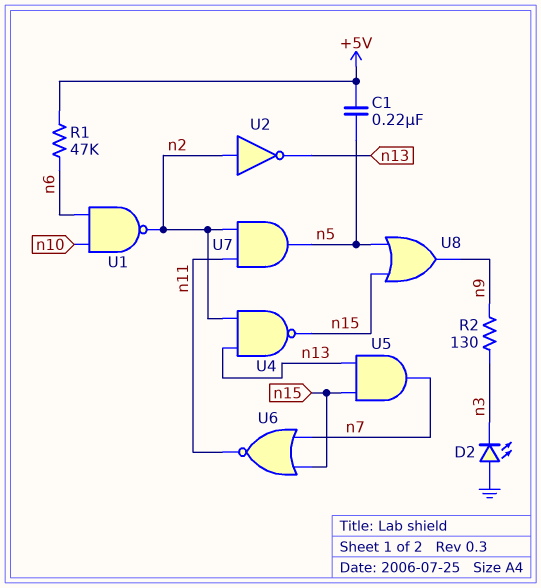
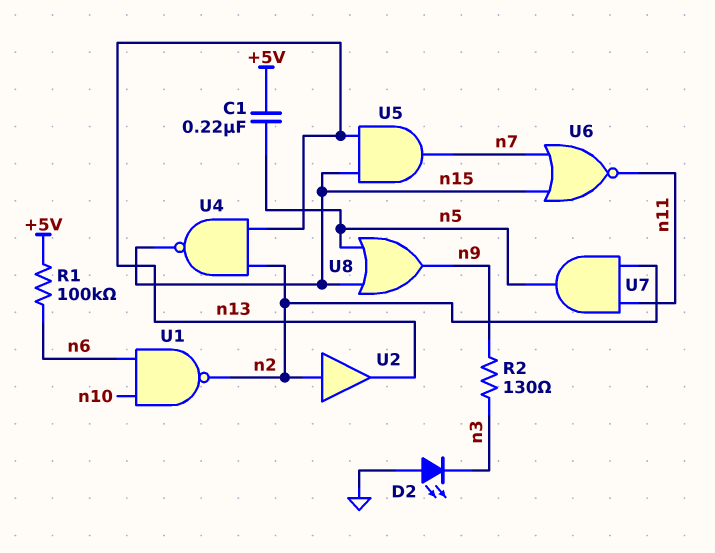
R1: 47k (+5V, n6) -> 100k (+5V, n6)
U2: NOT (in n2, out n13) -> buffer (in n2, out n13)

